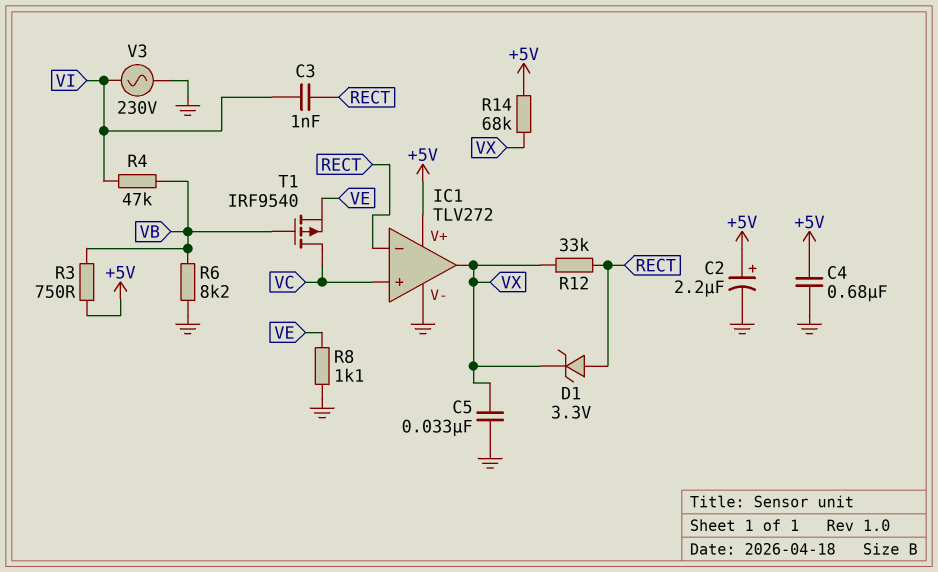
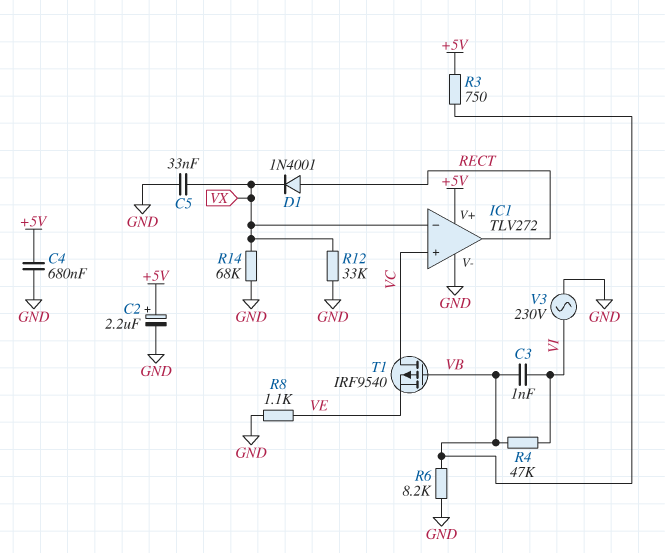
C3: 1nF (RECT, VI) -> 1nF (VB, VI)
D1: zener 3.3V (A RECT, K VX) -> diode 1N4001 (A RECT, K VX)
IC1 pin in-: RECT -> VX
IC1 pin out: VX -> RECT
R12: 33k (RECT, VX) -> 33k (GND, VX)
R14: 68k (+5V, VX) -> 68k (GND, VX)

